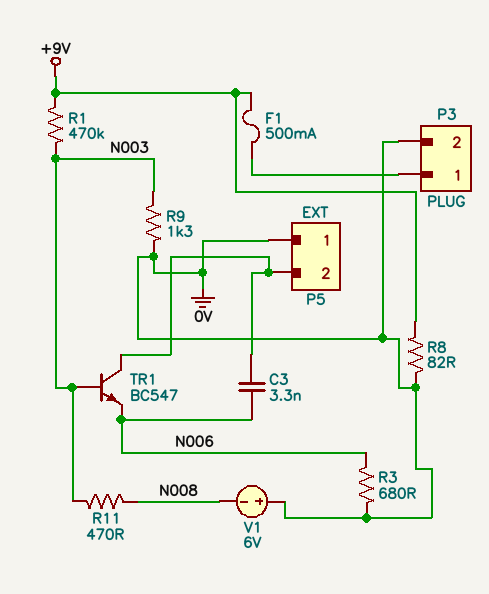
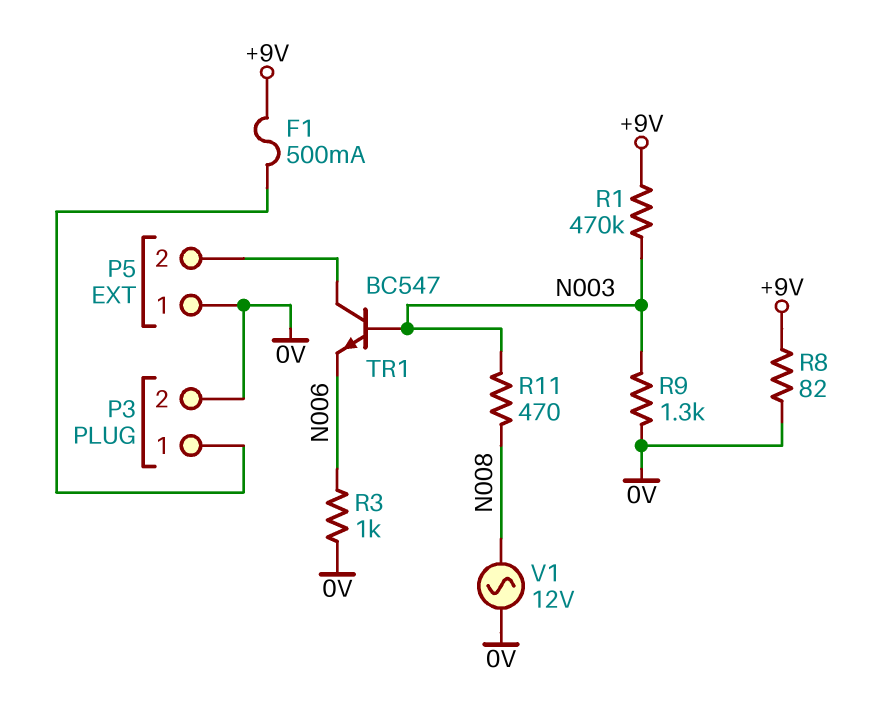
C3: 3.3nF (N006, P5/2) -> none
R3: 680 (0V, N006) -> 1k (0V, N006)
V1: 6V (plus 0V, minus N008) -> AC 12V (0V, N008)

